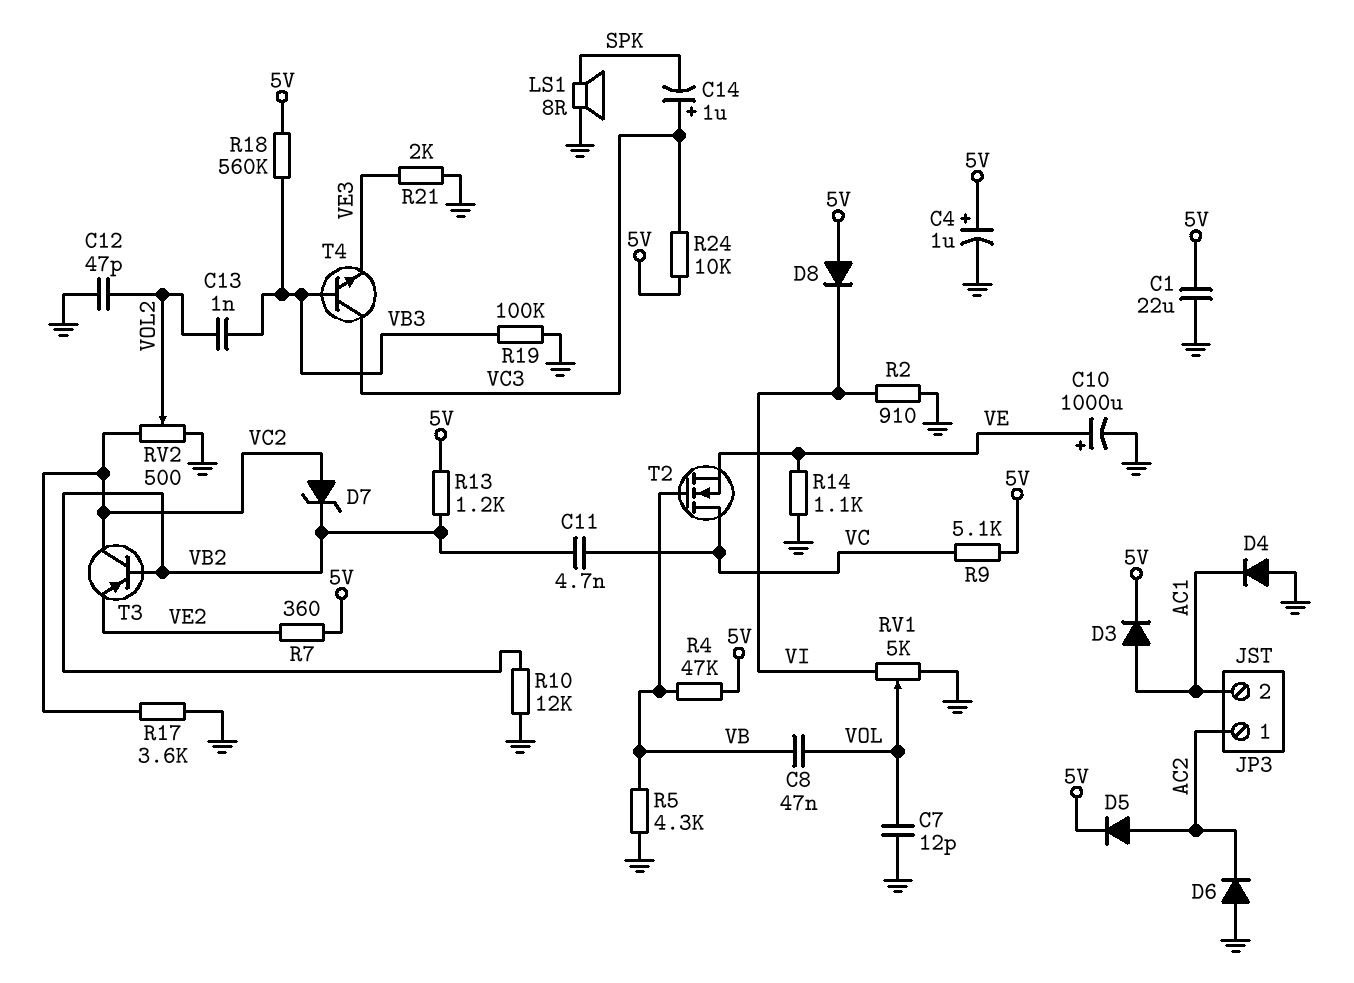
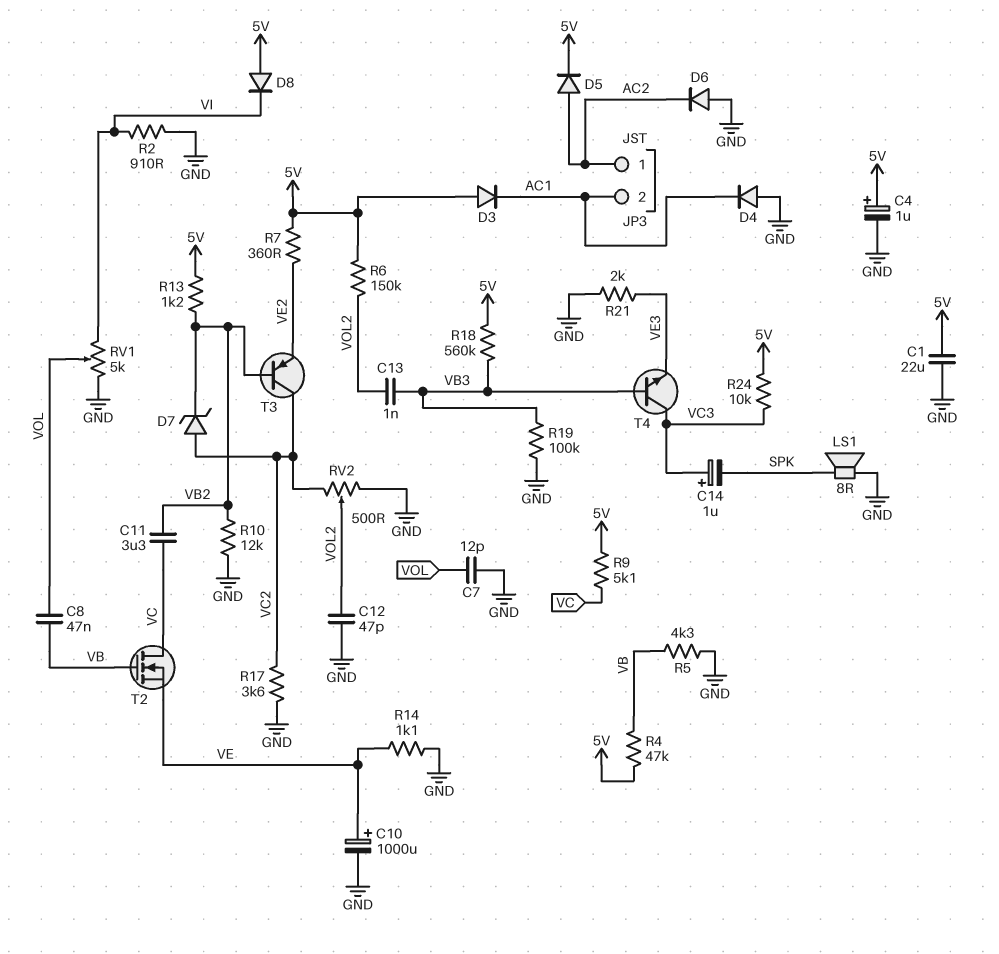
C11: 4.7nF (VB2, VC) -> 3.3uF (VB2, VC)
D3: diode (A AC1, K 5V) -> diode (A 5V, K AC1)
R6: none -> 150k (5V, VOL2)

